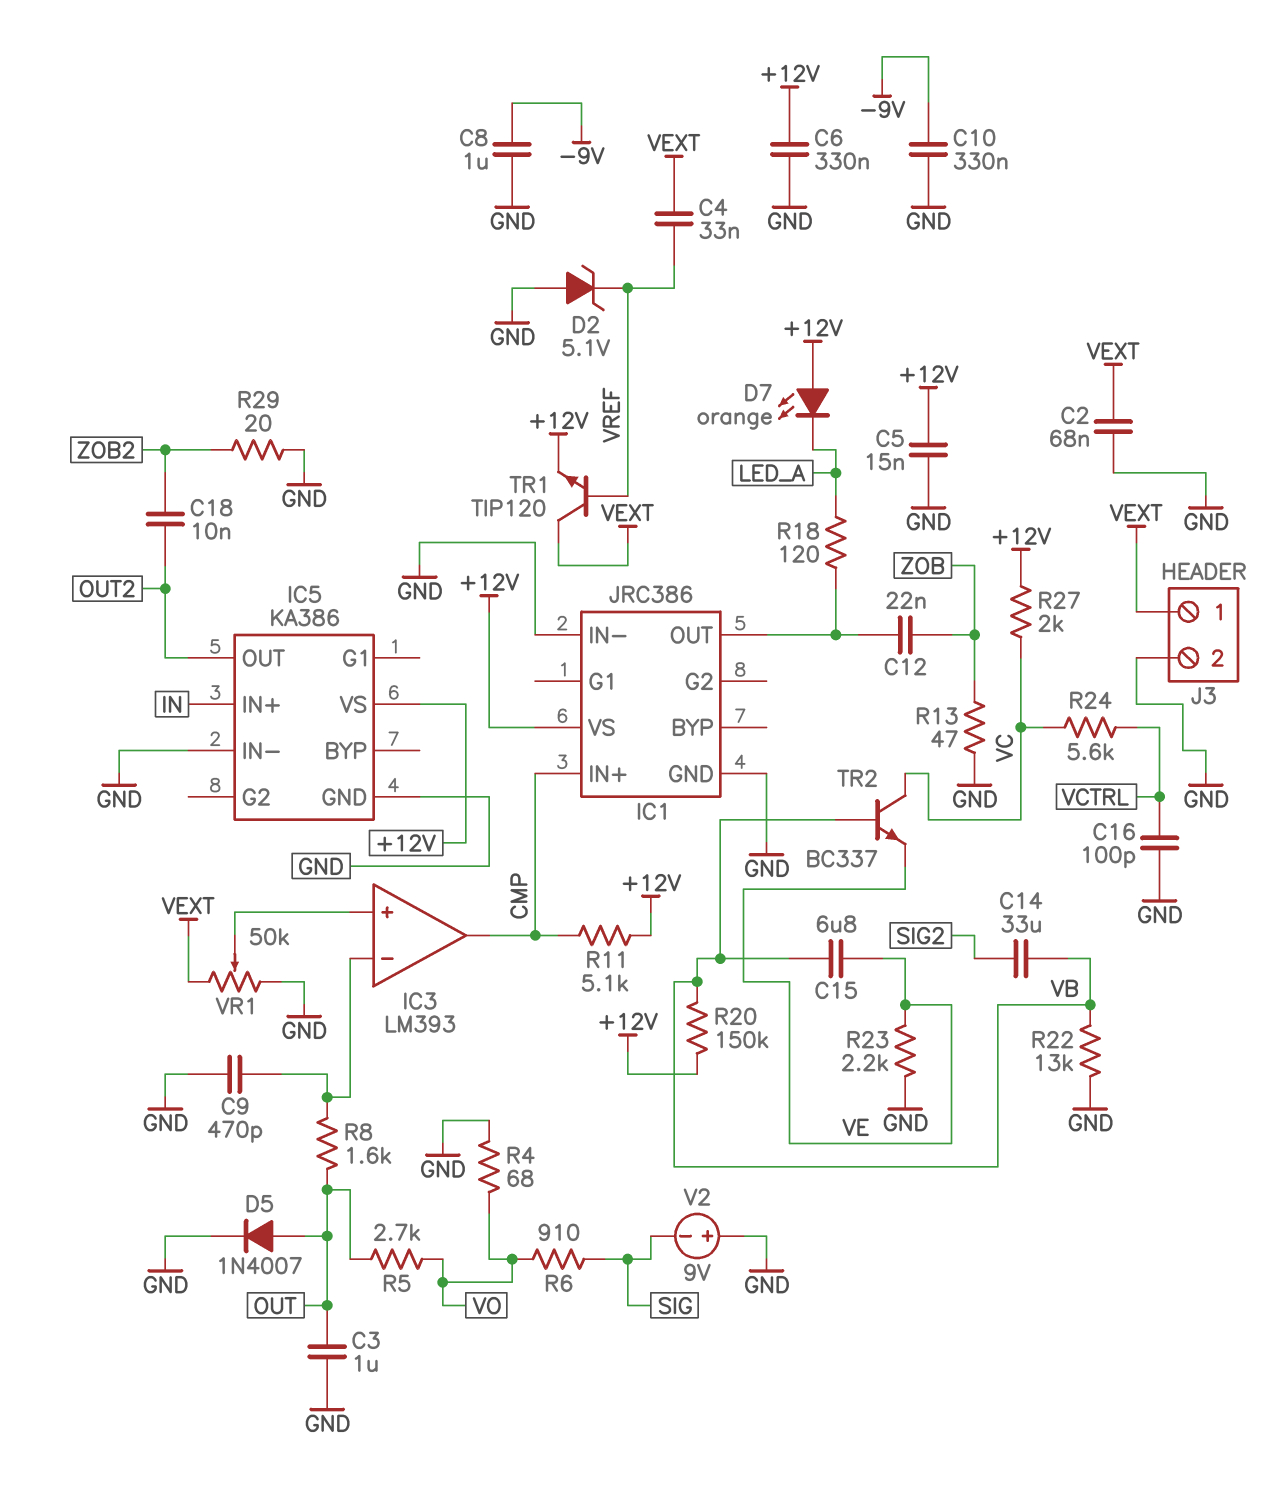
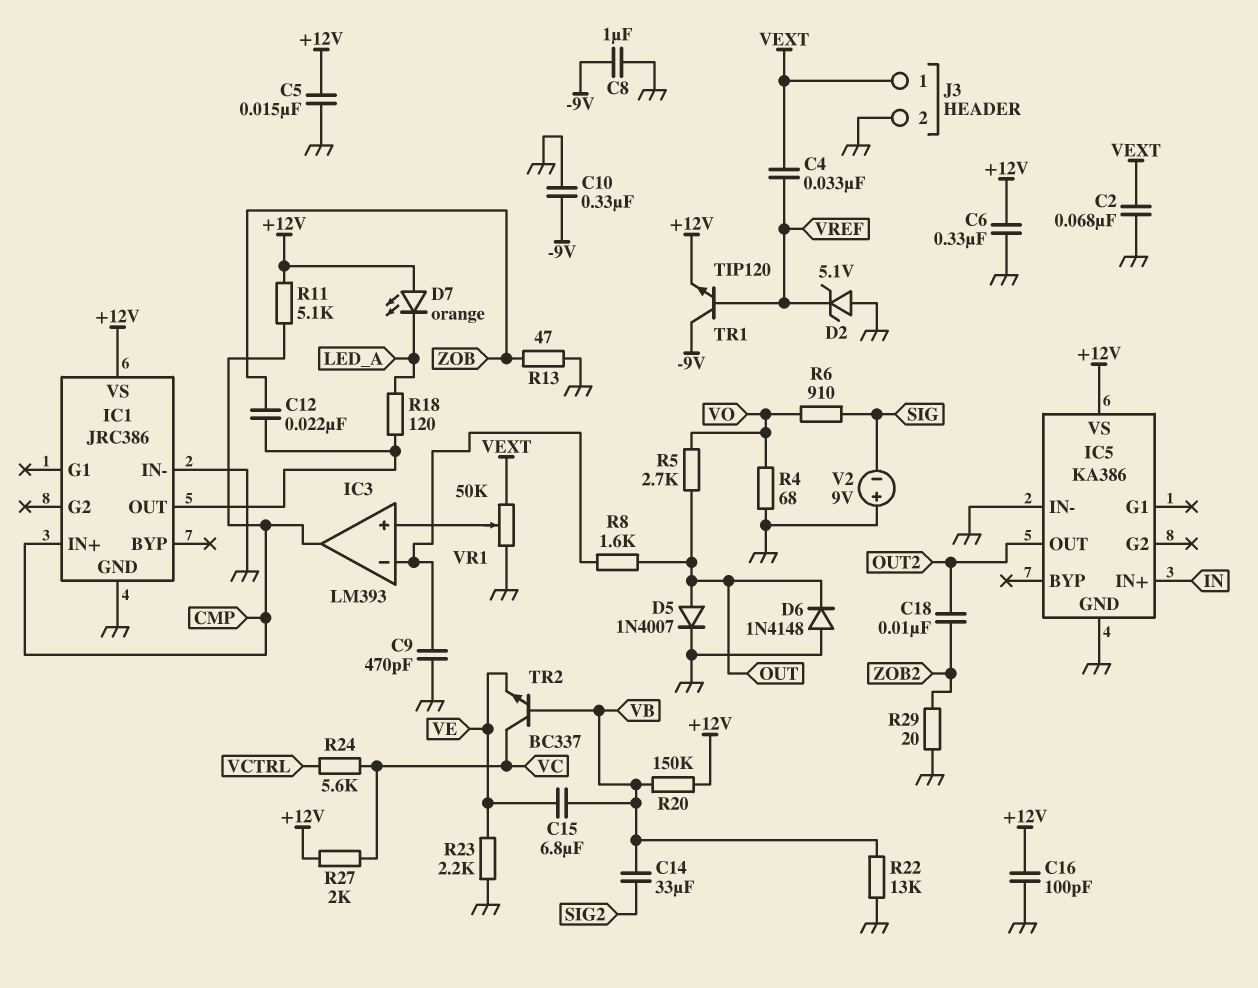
C3: 1uF (GND, OUT) -> none
C16: 100pF (GND, VCTRL) -> 100pF (+12V, GND)
D6: none -> diode 1N4148 (A GND, K OUT)
TR1: NPN TIP120 (B VREF, C VEXT, E +12V) -> NPN TIP120 (B VREF, C -9V, E +12V)

